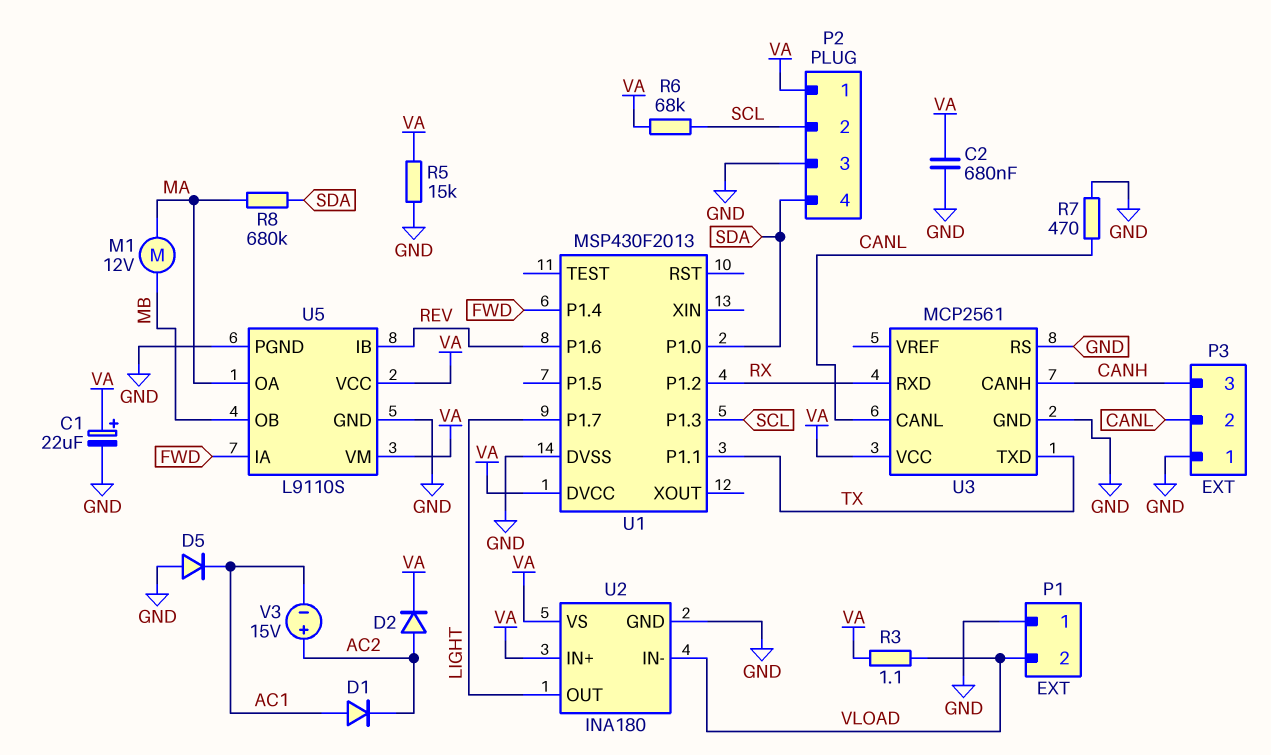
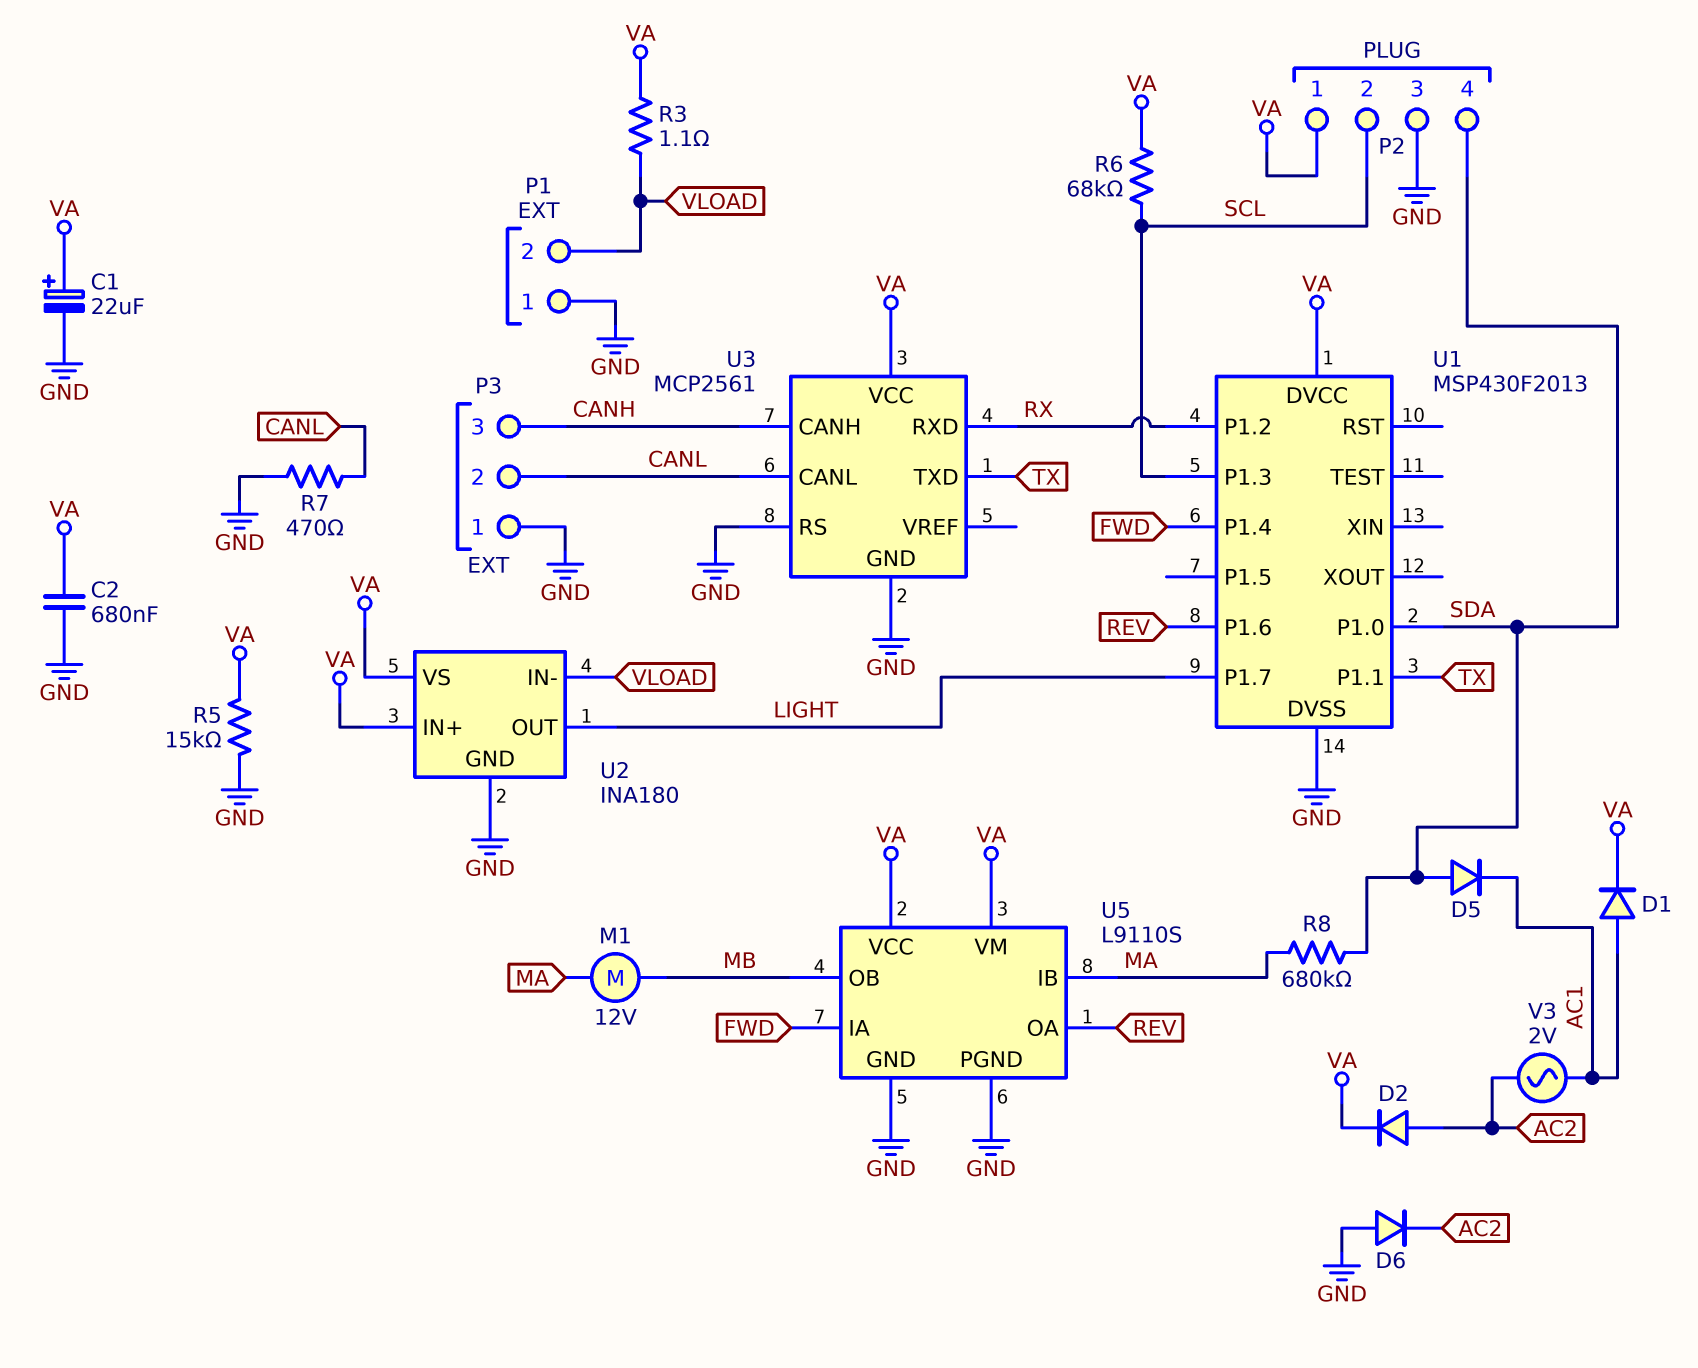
D1: diode (A AC1, K AC2) -> diode (A AC1, K VA)
D5: diode (A GND, K AC1) -> diode (A SDA, K AC1)
D6: none -> diode (A GND, K AC2)
U5 pin IB: REV -> MA
U5 pin OA: MA -> REV
V3: 15V (plus AC2, minus AC1) -> AC 2V (AC1, AC2)

